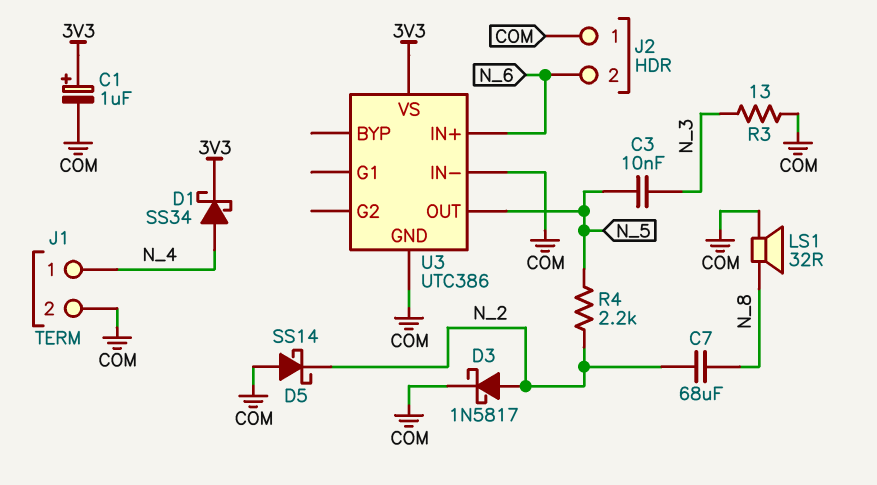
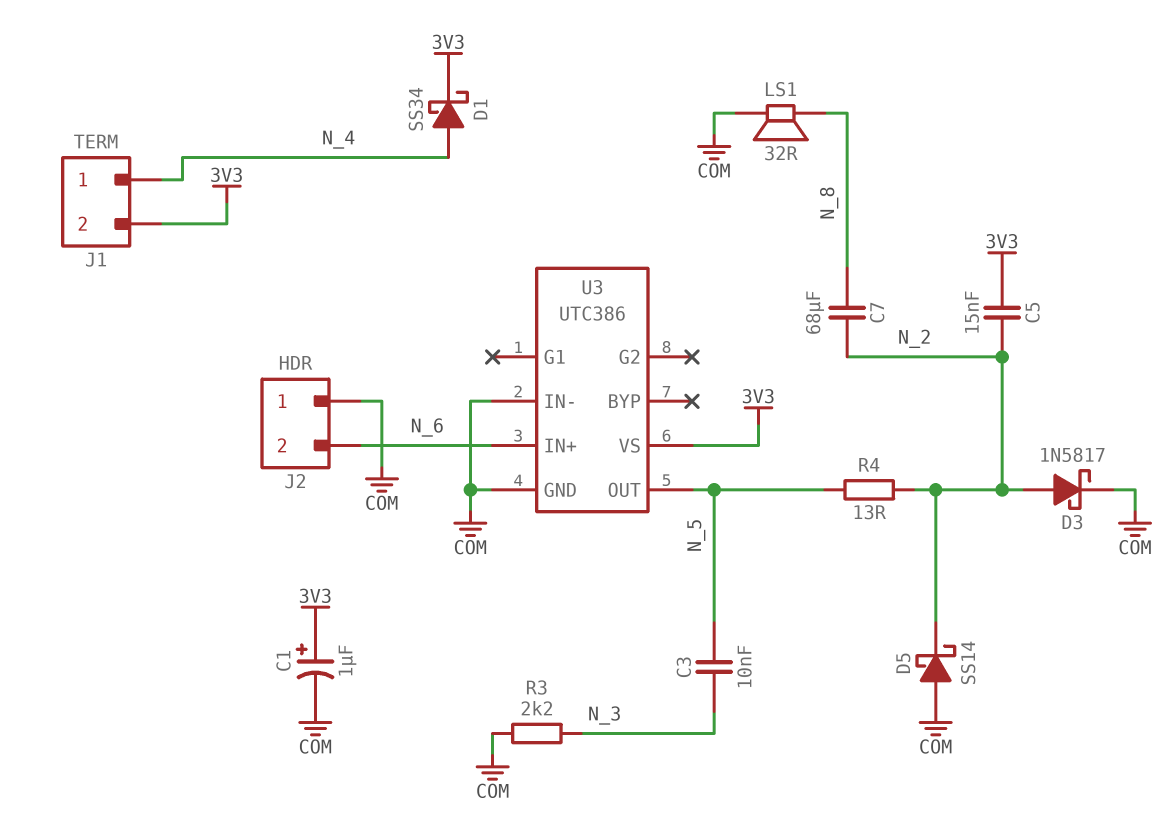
C5: none -> 15nF (3V3, N_2)
J1 pin 2: COM -> 3V3
R3: 13 (COM, N_3) -> 2.2k (COM, N_3)
R4: 2.2k (N_2, N_5) -> 13 (N_2, N_5)

